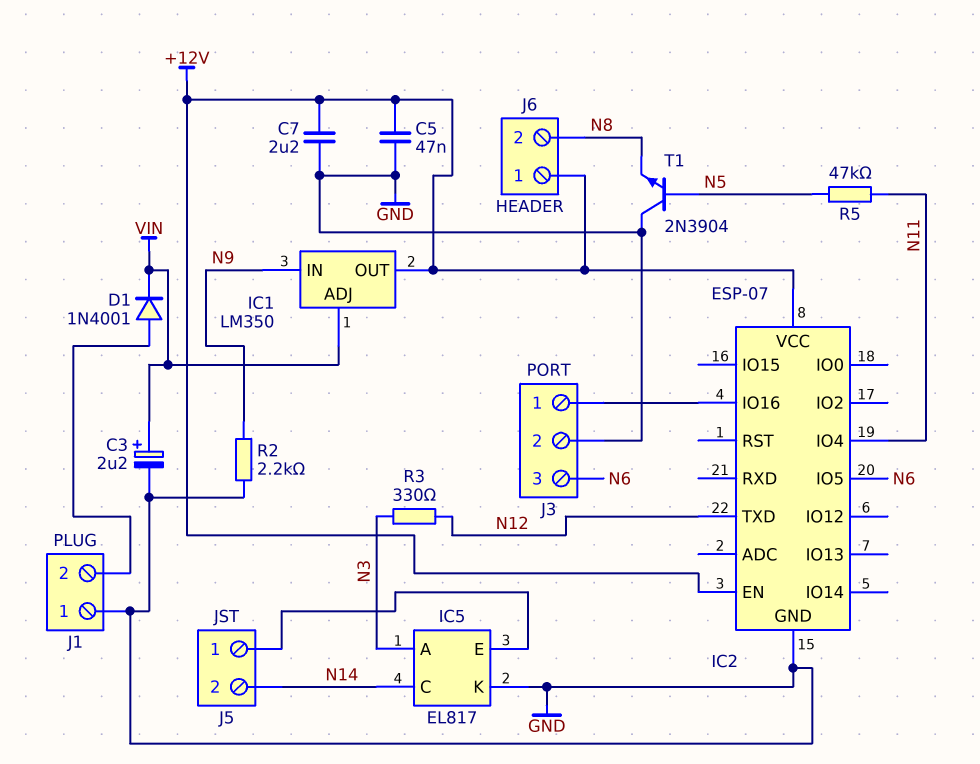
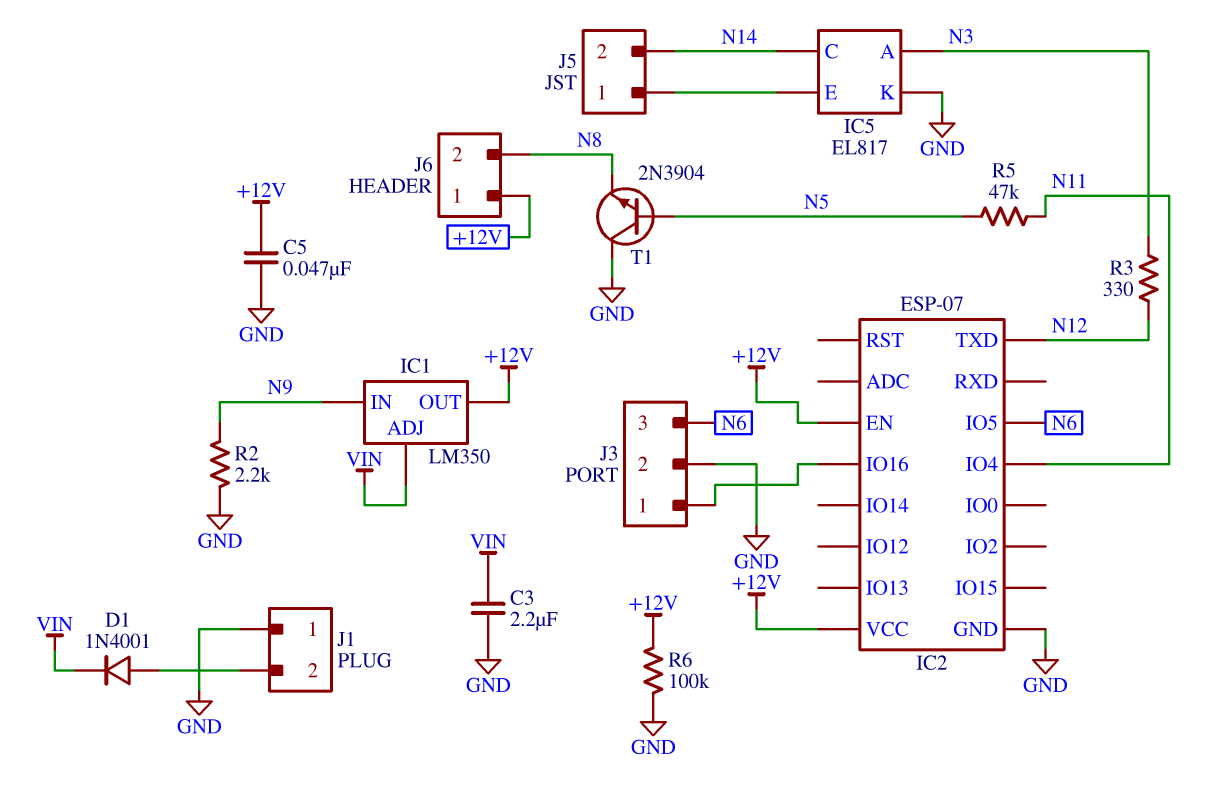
C3: 2.2uF (plus VIN, minus GND) -> 2.2uF (GND, VIN)
C7: 2.2uF (+12V, GND) -> none
R6: none -> 100k (+12V, GND)

